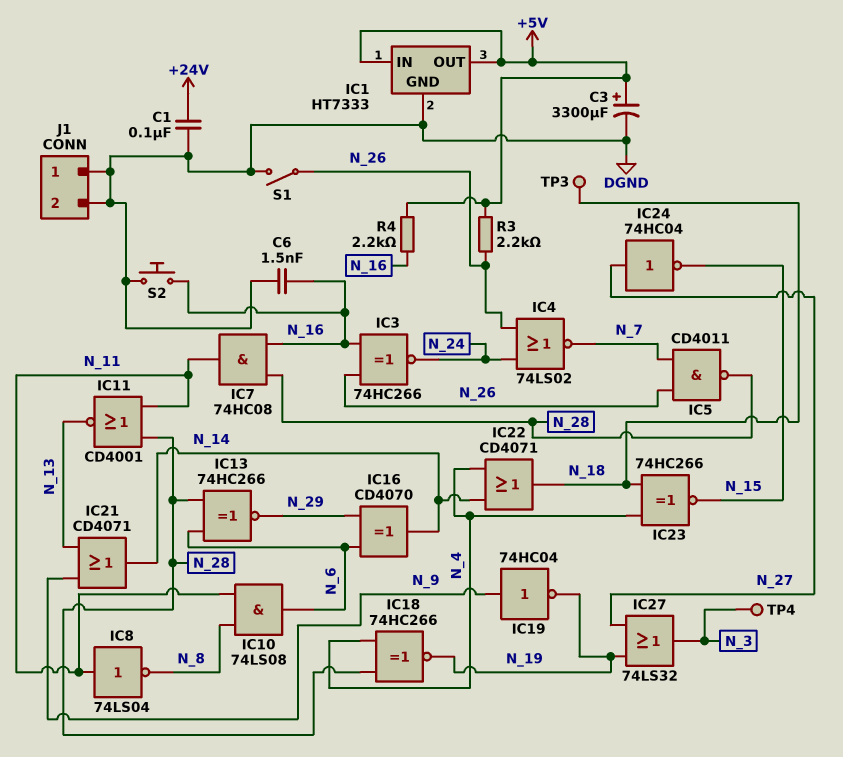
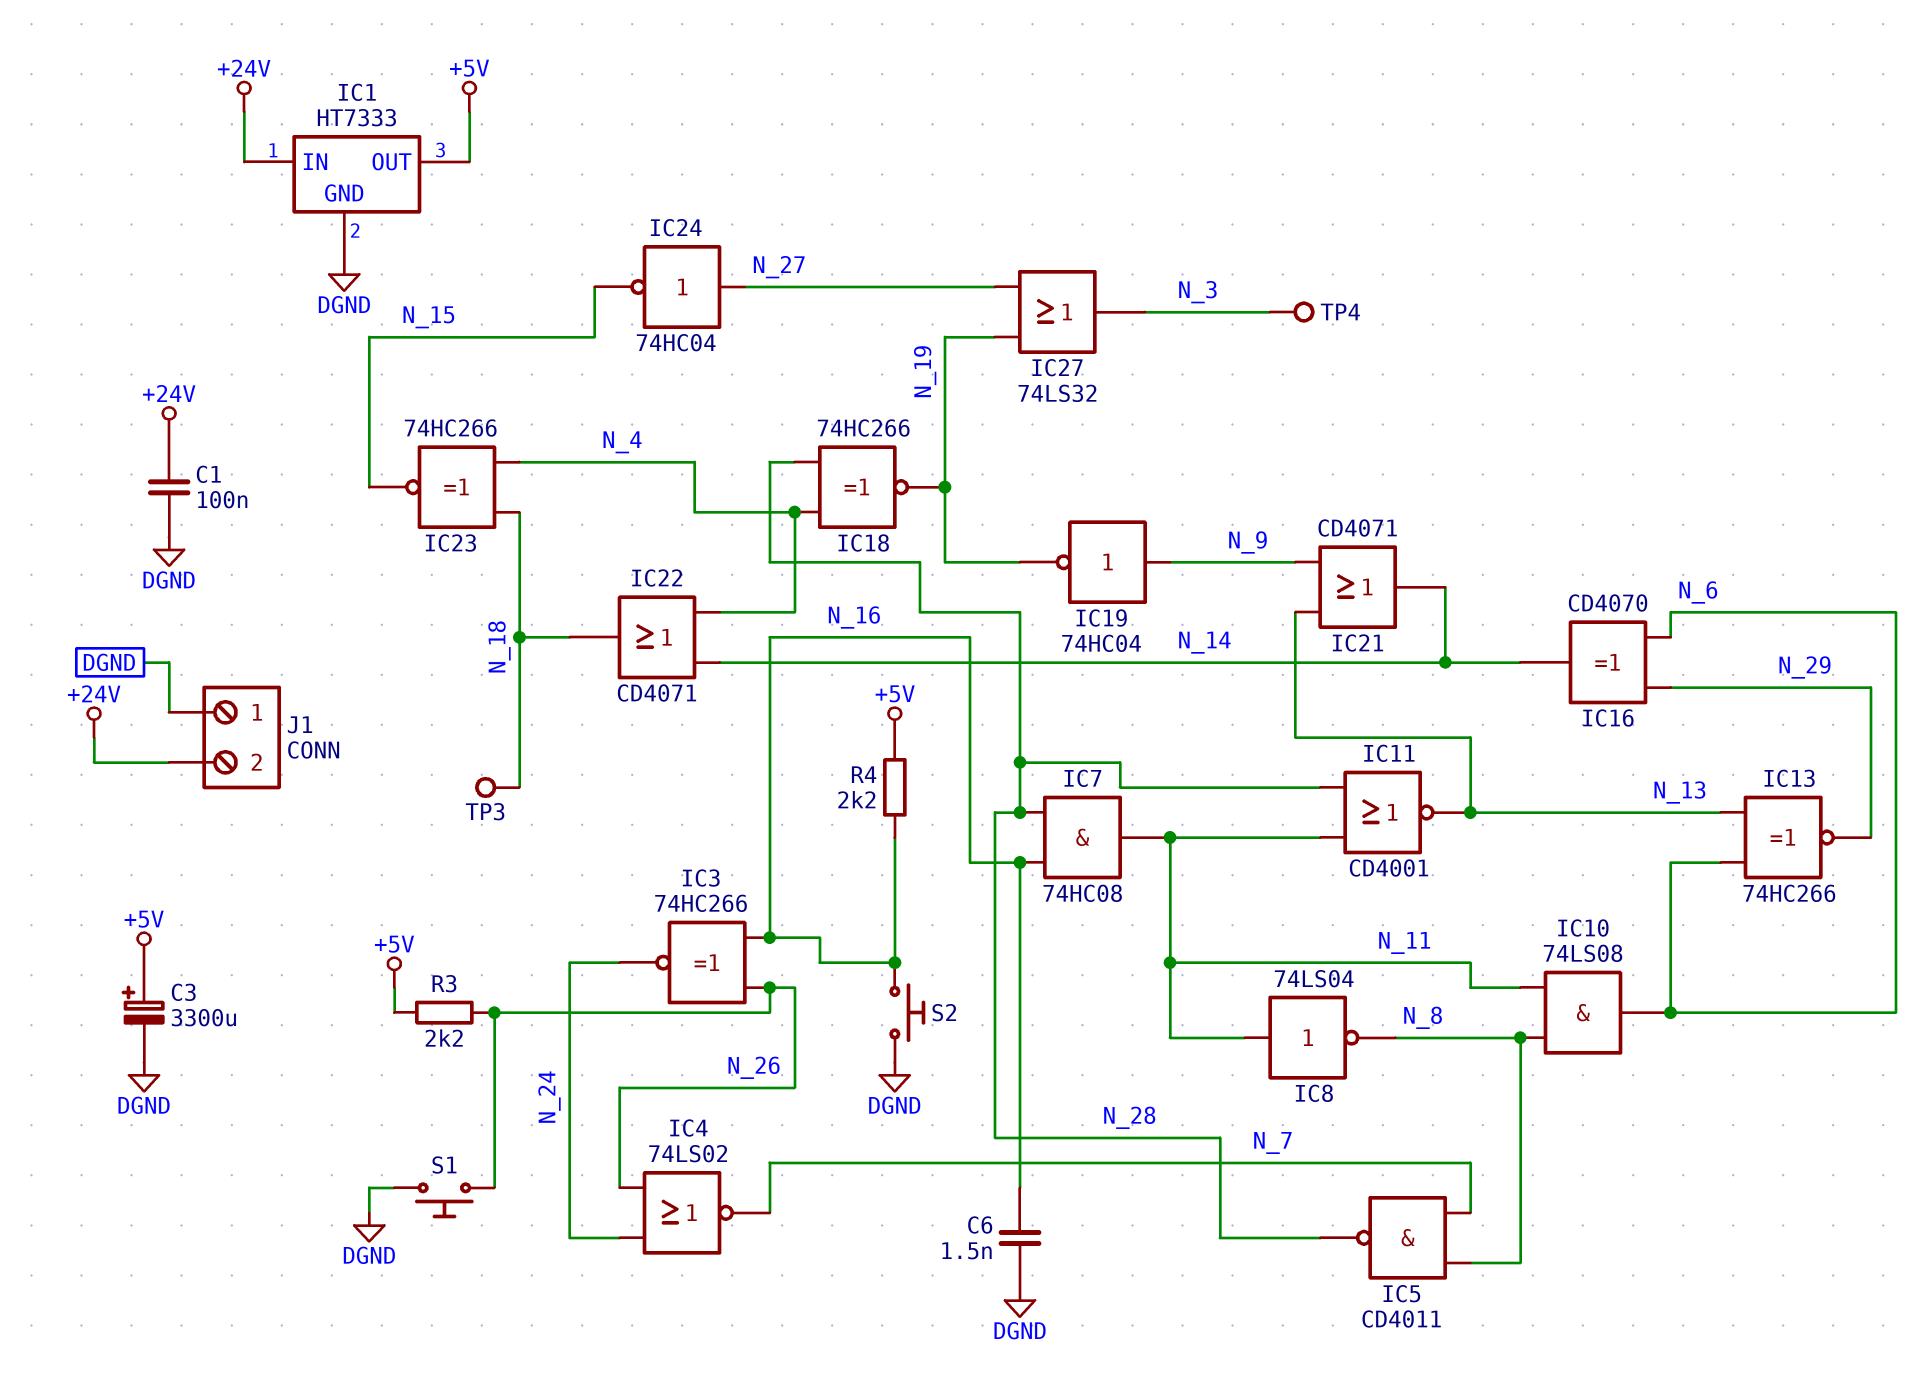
IC1 pin IN: +5V -> +24V
IC5: NAND CD4011 (in N_7, in N_26, out N_28) -> NAND CD4011 (in N_7, in N_8, out N_28)
IC13: XNOR 74HC266 (in N_6, in N_28, out N_29) -> XNOR 74HC266 (in N_6, in N_13, out N_29)
J1 pin 2: DGND -> +24V
S1: switch (DGND, N_26) -> button (DGND, N_26)

